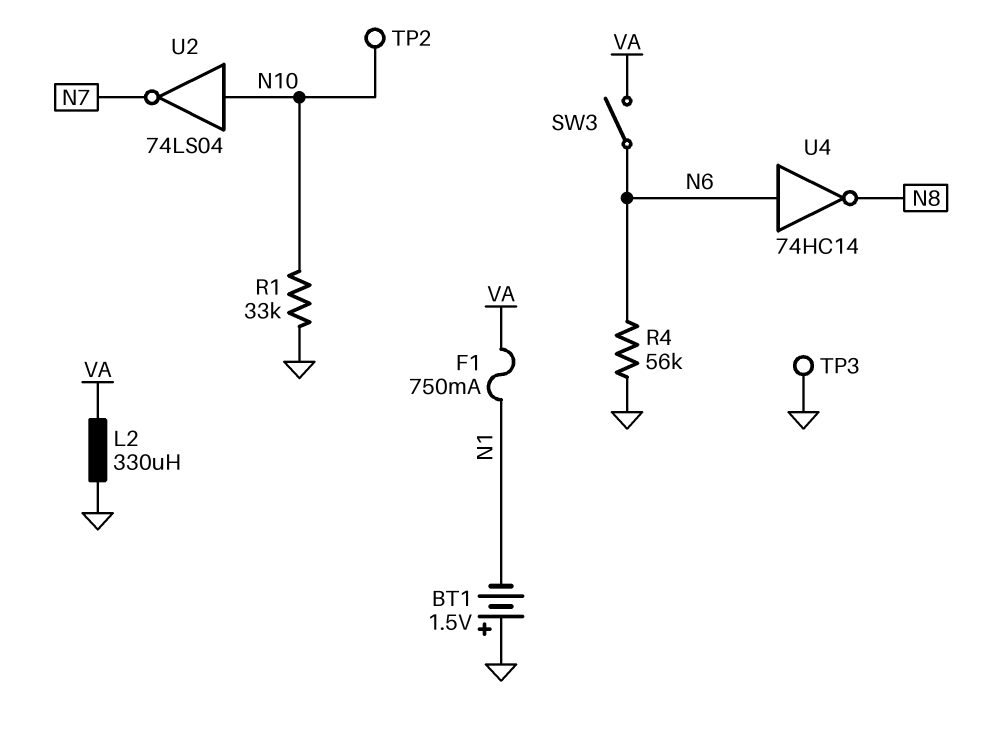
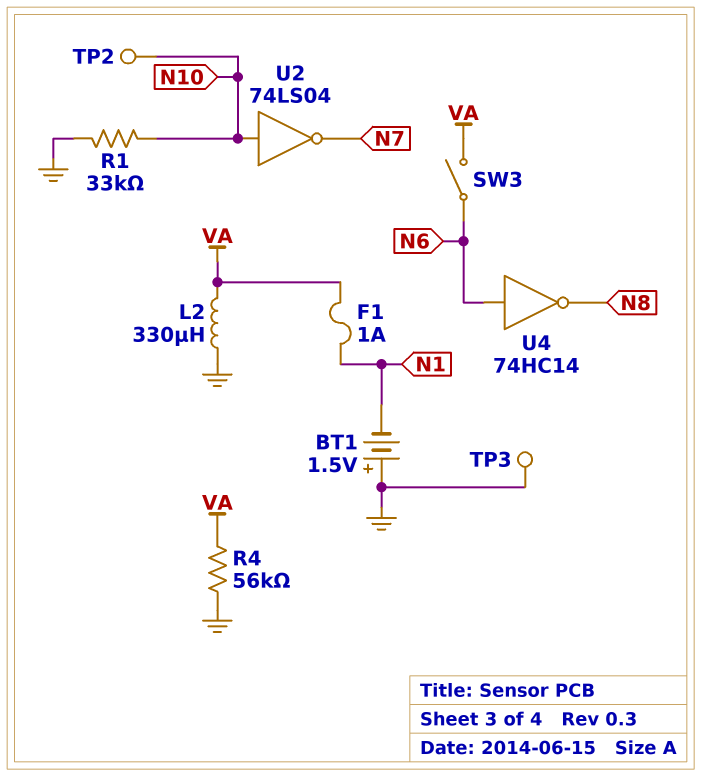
F1: 750mA (N1, VA) -> 1A (N1, VA)
R4: 56k (GND, N6) -> 56k (GND, VA)

